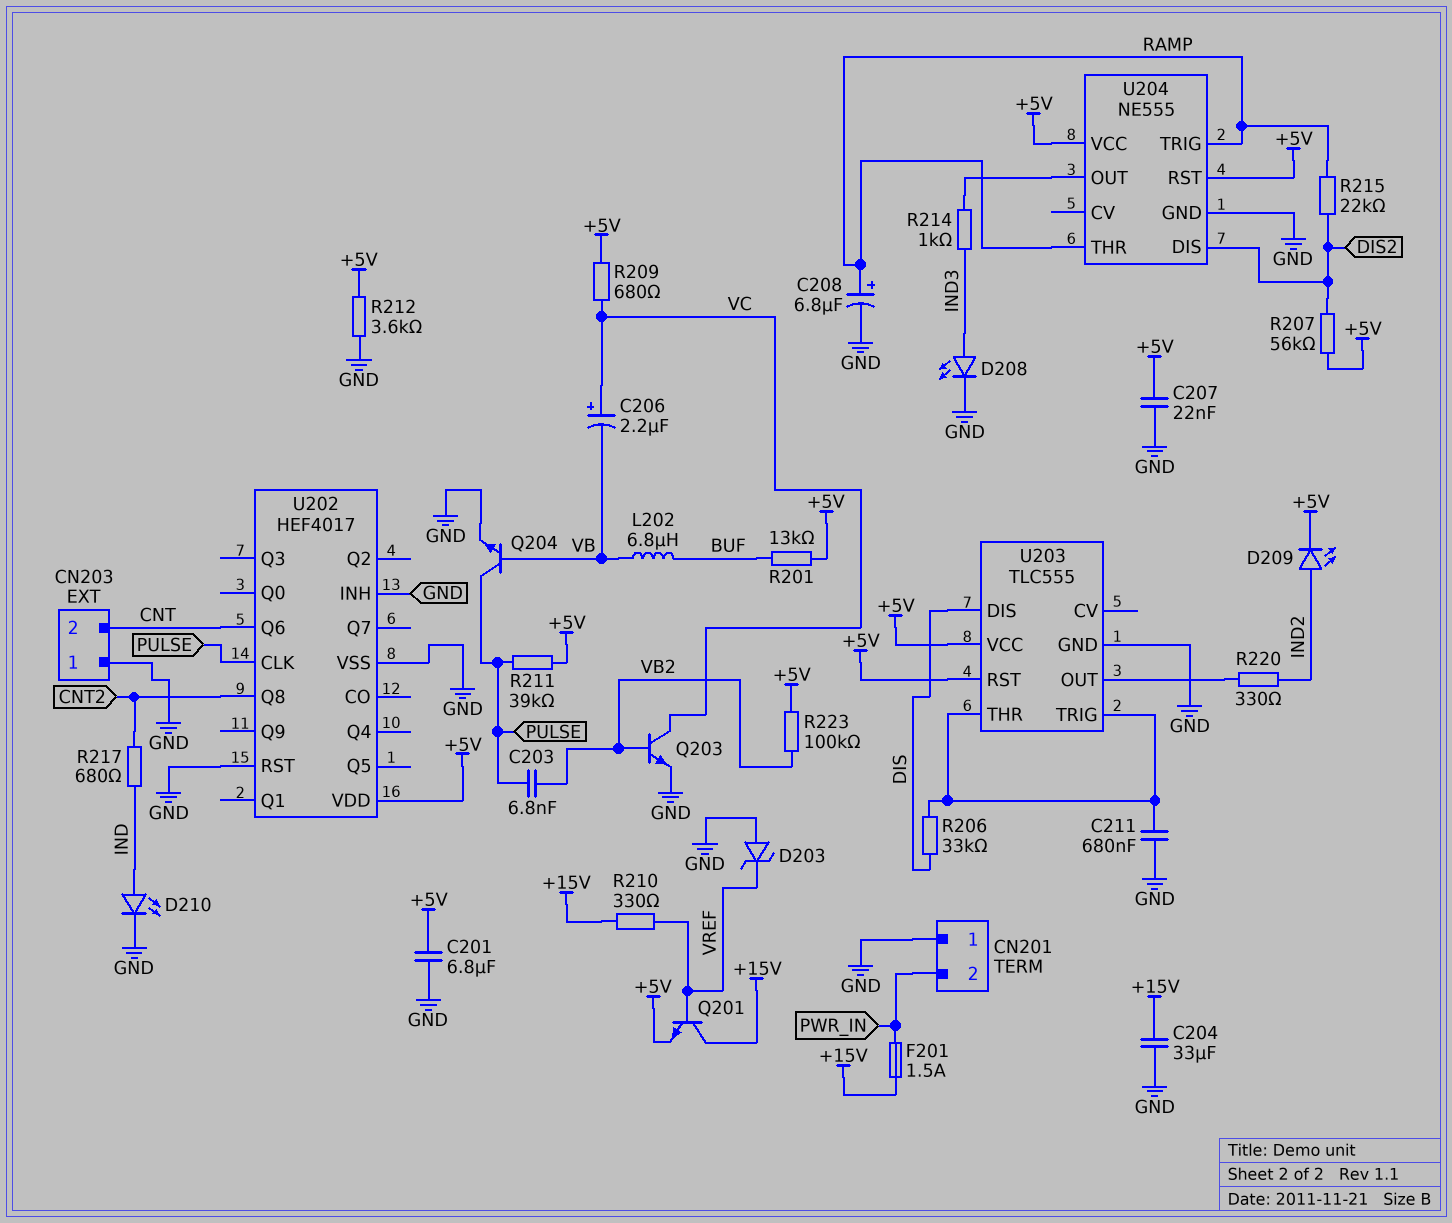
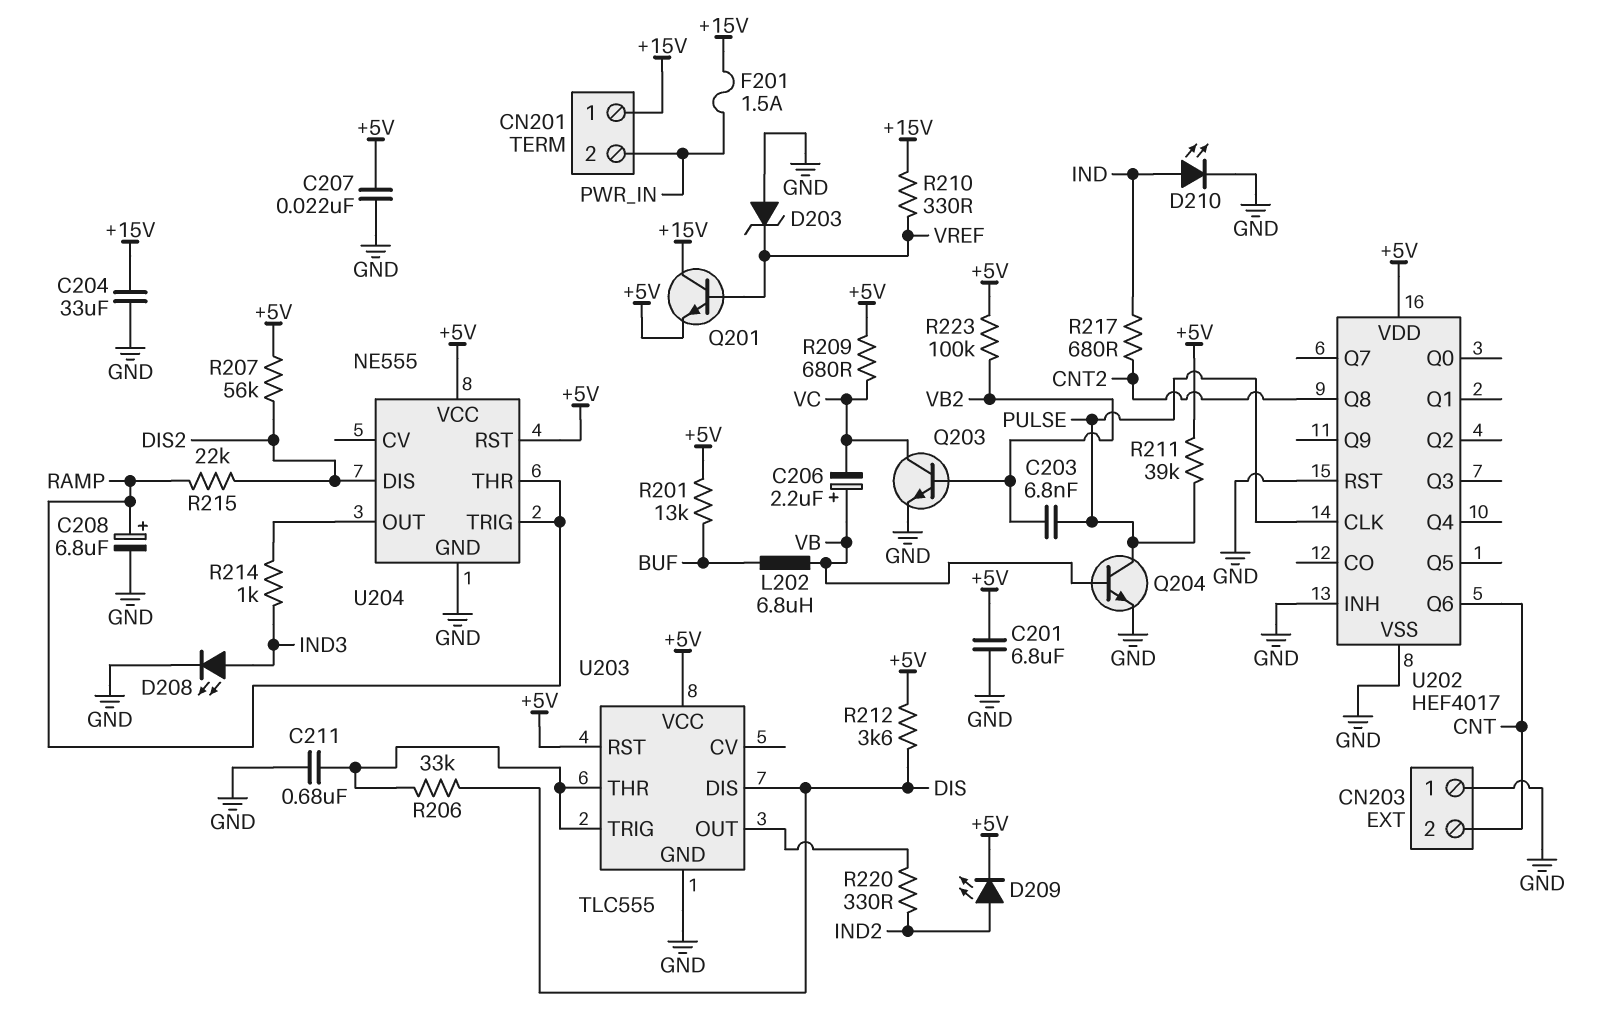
C206: 2.2uF (plus VC, minus VB) -> 2.2uF (plus VB, minus VC)
CN201 pin 1: GND -> +15V
R212: 3.6k (+5V, GND) -> 3.6k (+5V, DIS)

